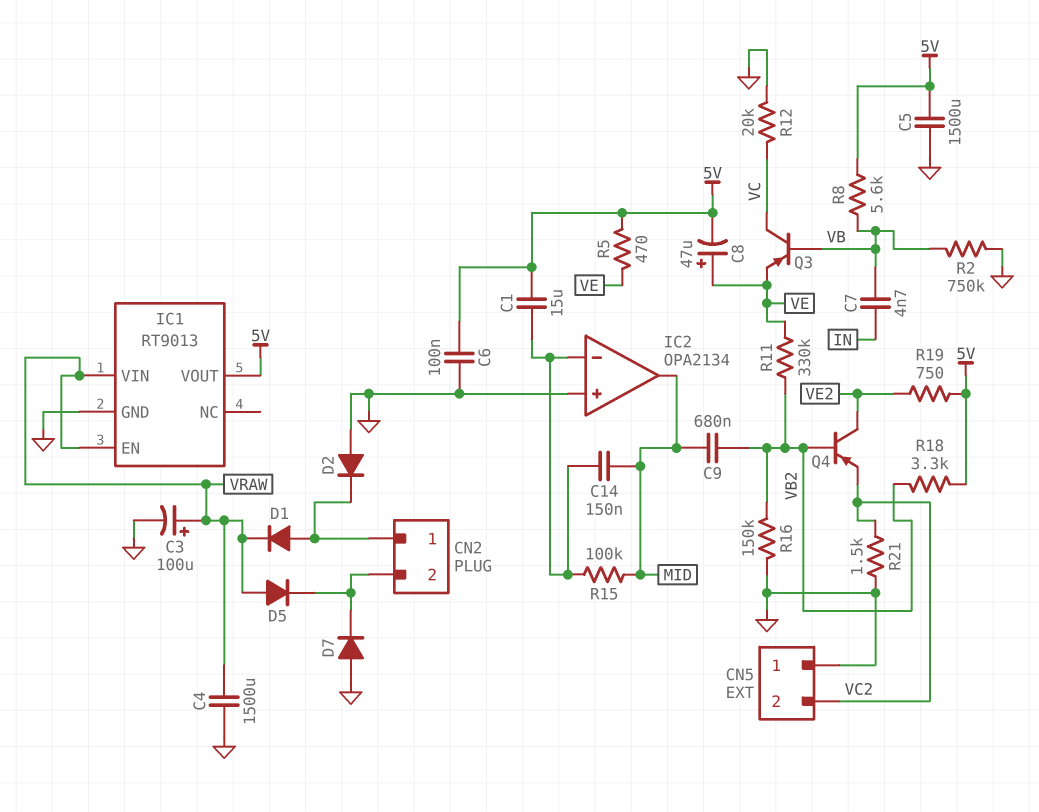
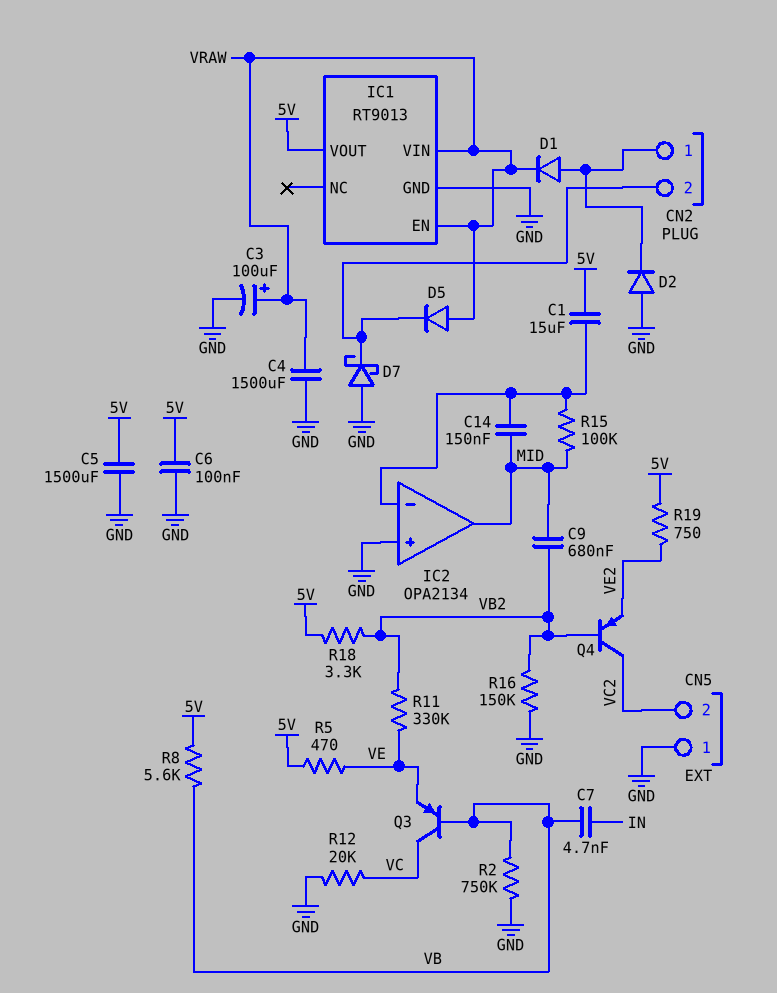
C8: 47uF (plus VE, minus 5V) -> none
D7: diode (A GND, K CN2/2) -> schottky (A GND, K CN2/2)
Q4: PNP (B VB2, C VE2, E VC2) -> PNP (B VB2, C VC2, E VE2)
R21: 1.5k (GND, VC2) -> none

